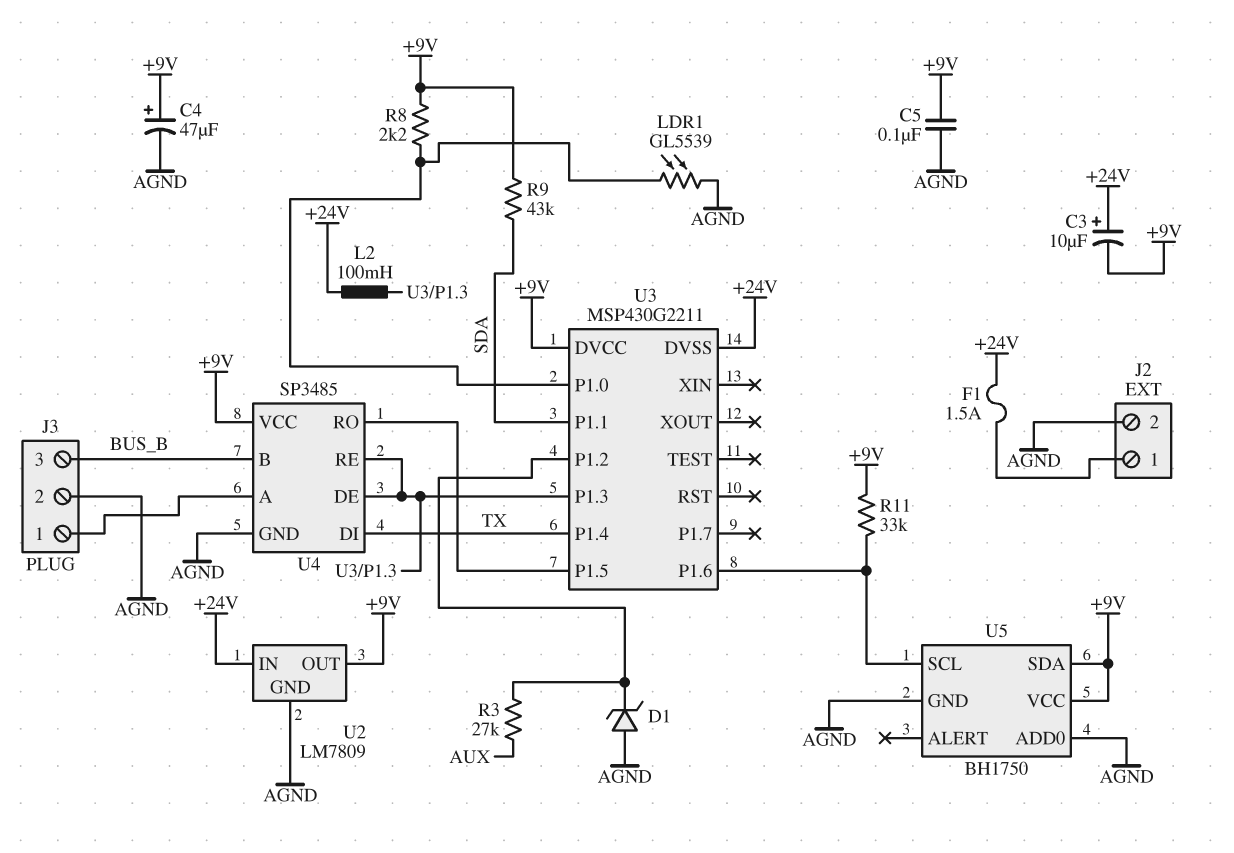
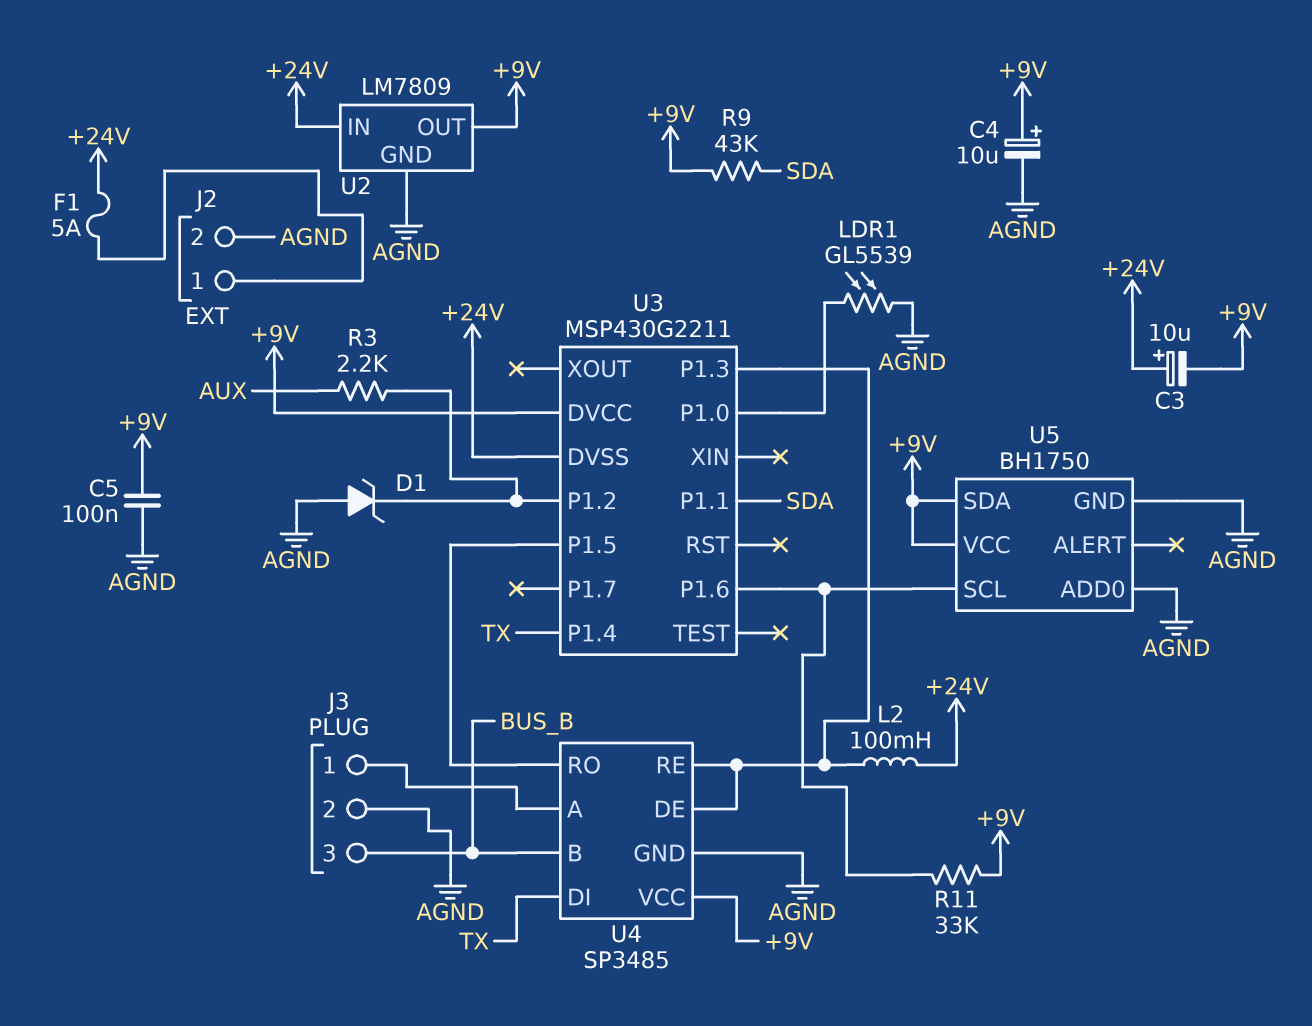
C4: 47uF (plus +9V, minus AGND) -> 10uF (plus +9V, minus AGND)
F1: 1.5A (+24V, J2/1) -> 5A (+24V, J2/1)
R3: 27k (AUX, U3/P1.2) -> 2.2k (AUX, U3/P1.2)
R8: 2.2k (+9V, U3/P1.0) -> none

